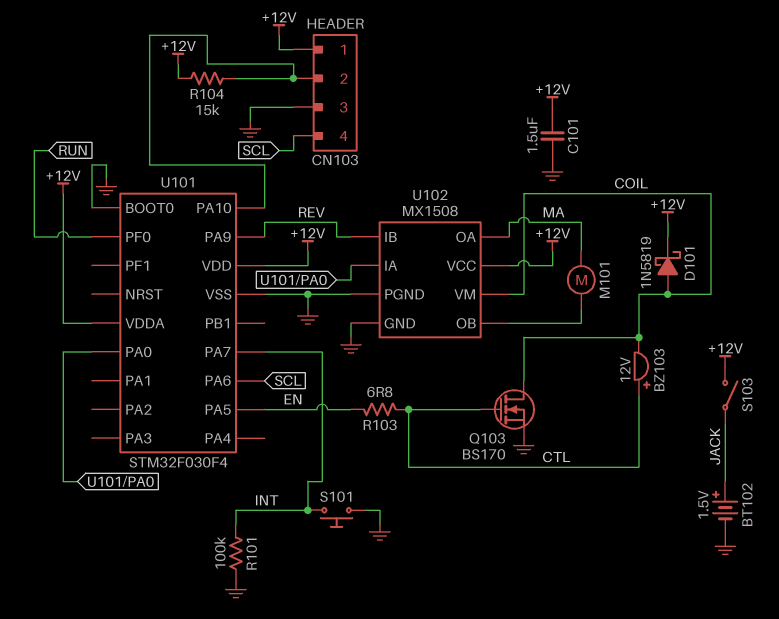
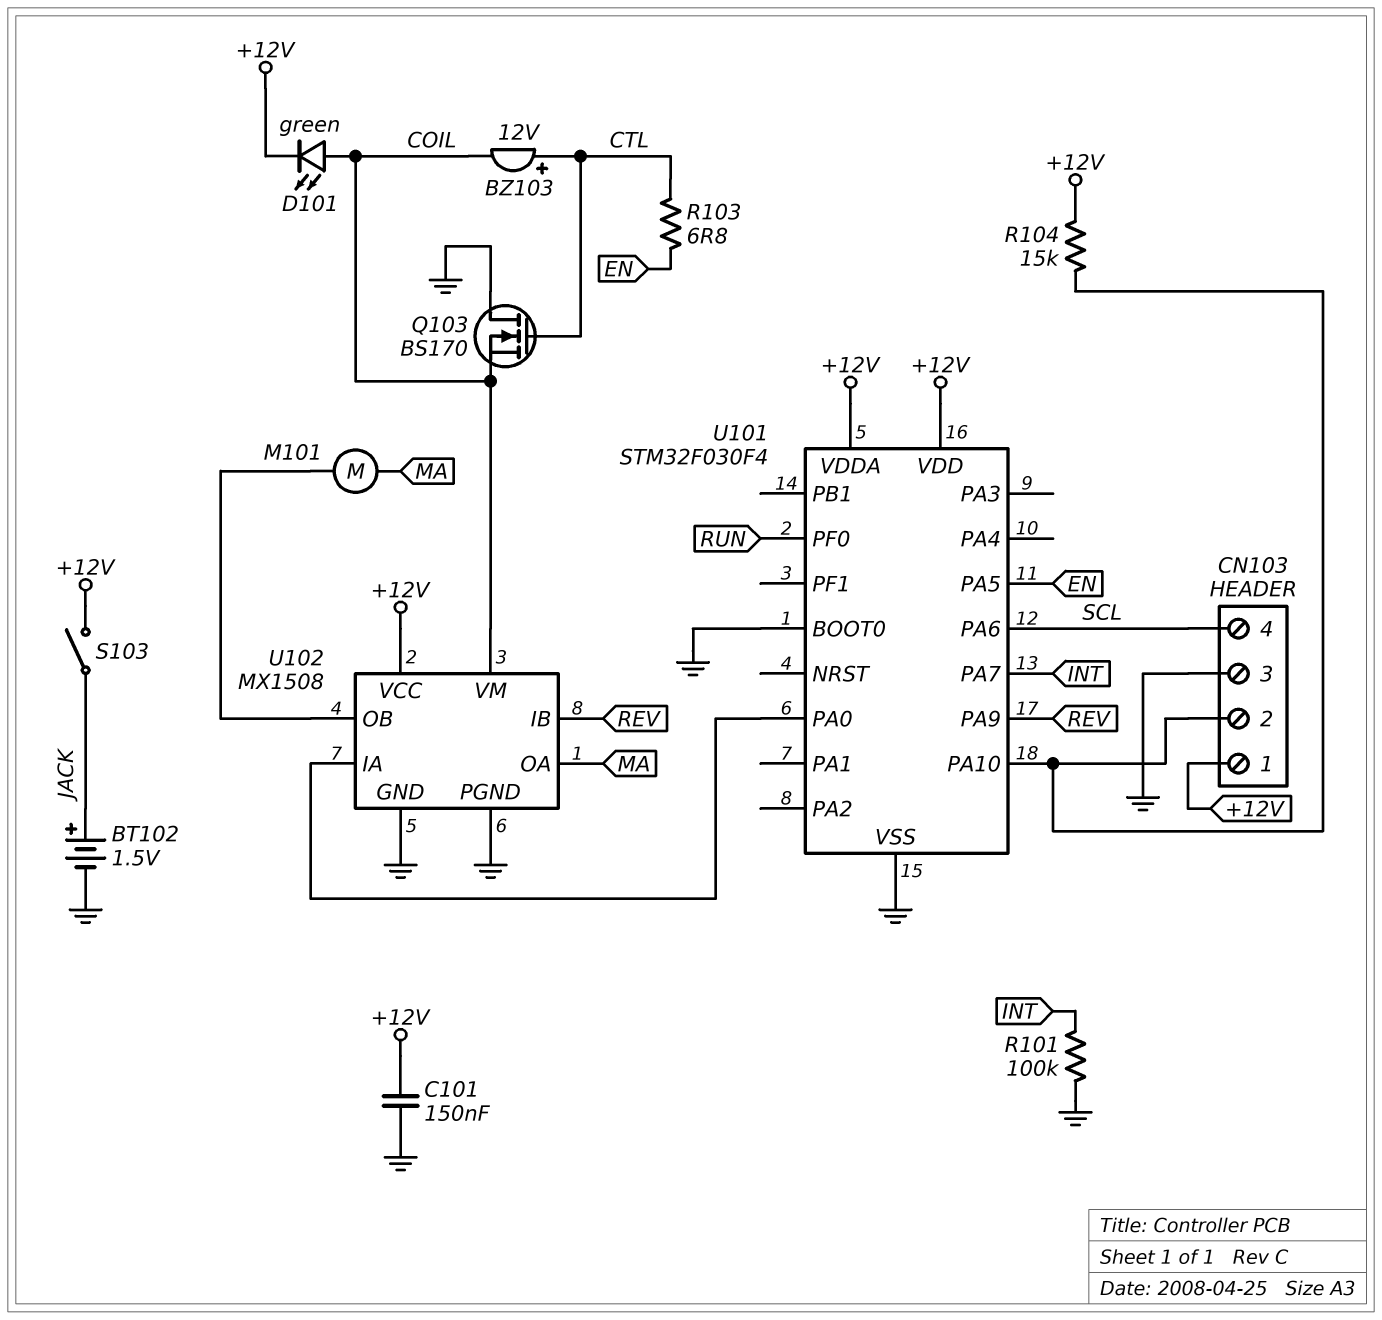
C101: 1.5uF (+12V, GND) -> 150nF (+12V, GND)
D101: schottky 1N5819 (A COIL, K +12V) -> LED green (A COIL, K +12V)
Q103: NMOS BS170 (G CTL, D COIL, S GND) -> NMOS BS170 (G CTL, D GND, S COIL)
S101: button (GND, INT) -> none

